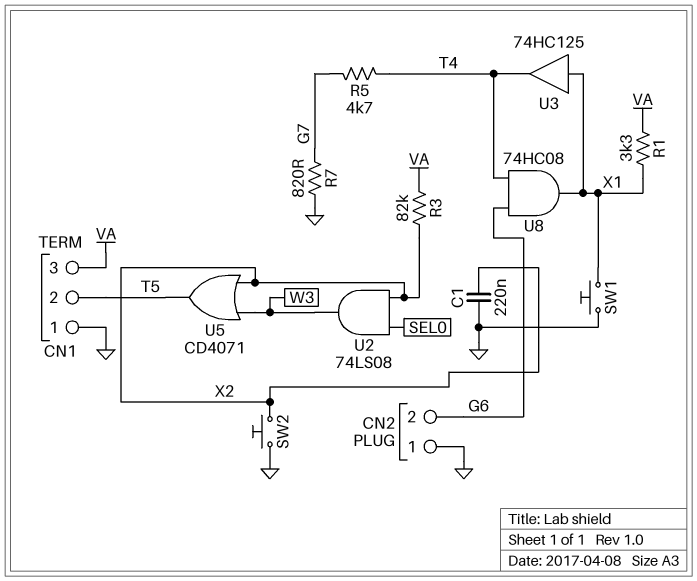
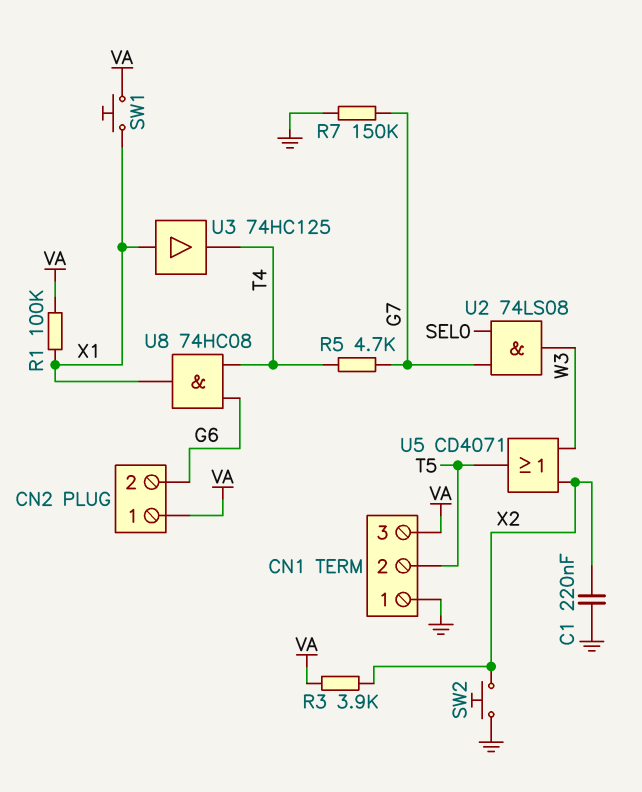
CN2 pin 1: GND -> VA
R1: 3.3k (VA, X1) -> 100k (VA, X1)
R3: 82k (VA, X2) -> 3.9k (VA, X2)
R7: 820 (G7, GND) -> 150k (G7, GND)
SW1: button (GND, X1) -> button (VA, X1)
U2: AND 74LS08 (in SEL0, in X2, out W3) -> AND 74LS08 (in G7, in SEL0, out W3)

